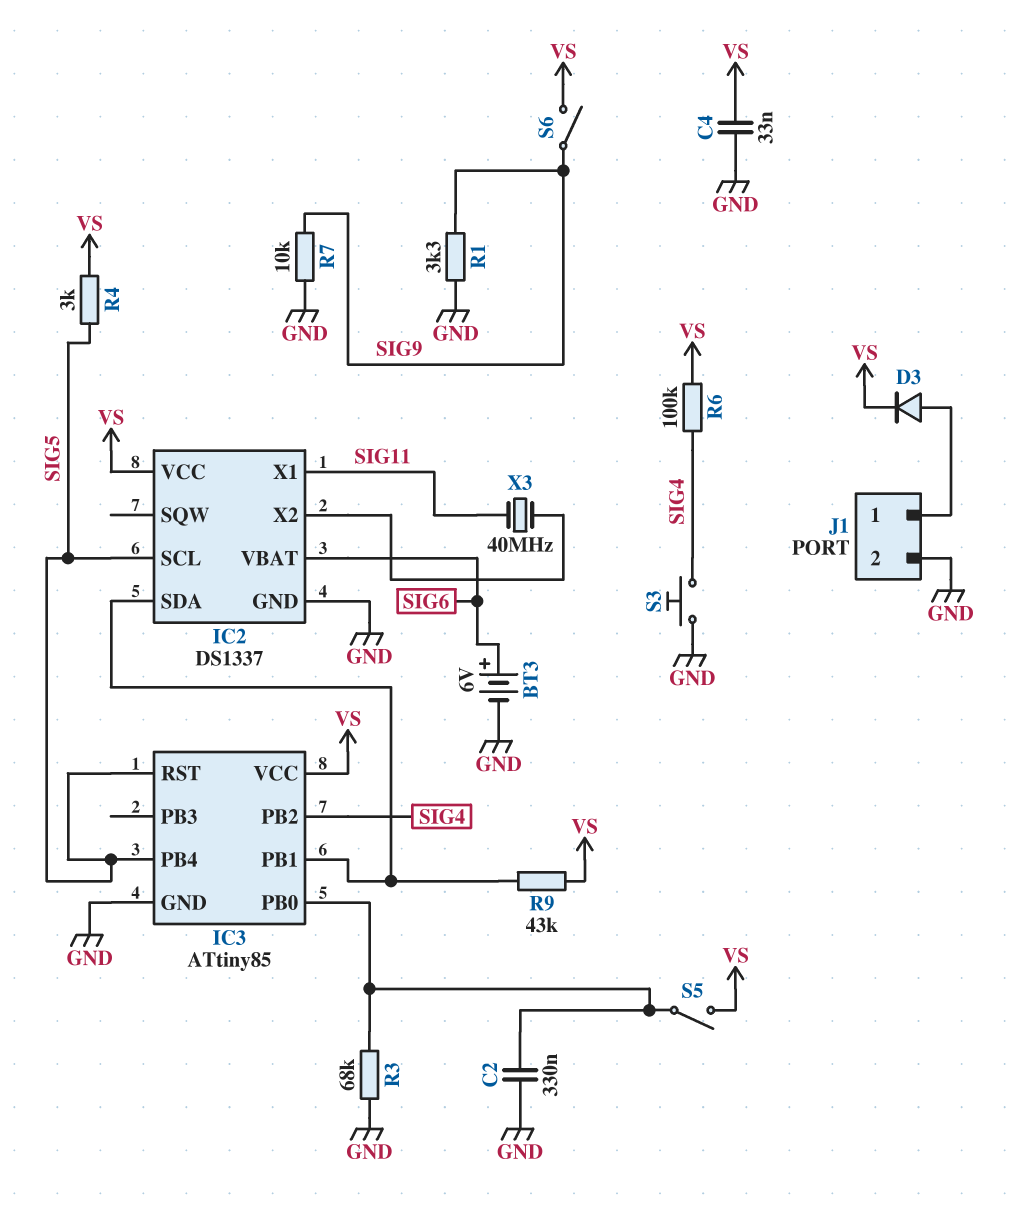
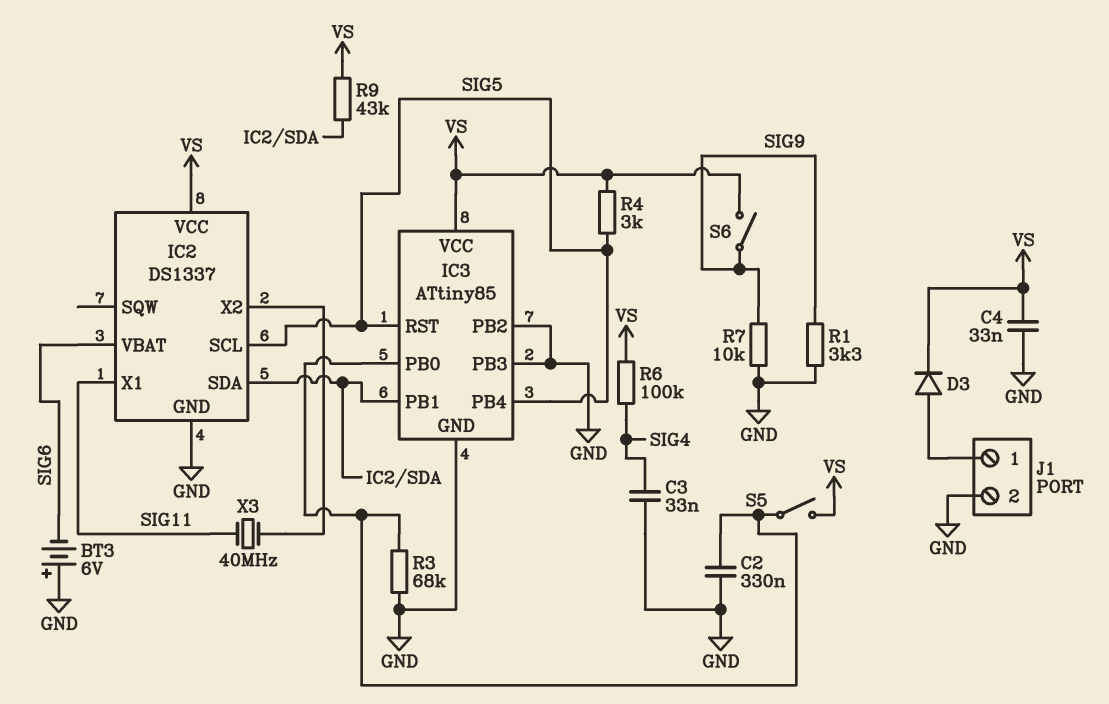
BT3: 6V (plus SIG6, minus GND) -> 6V (plus GND, minus SIG6)
C3: none -> 33nF (GND, SIG4)
IC3 pin PB2: SIG4 -> GND
IC3 pin PB3: none -> GND
S3: button (GND, SIG4) -> none

